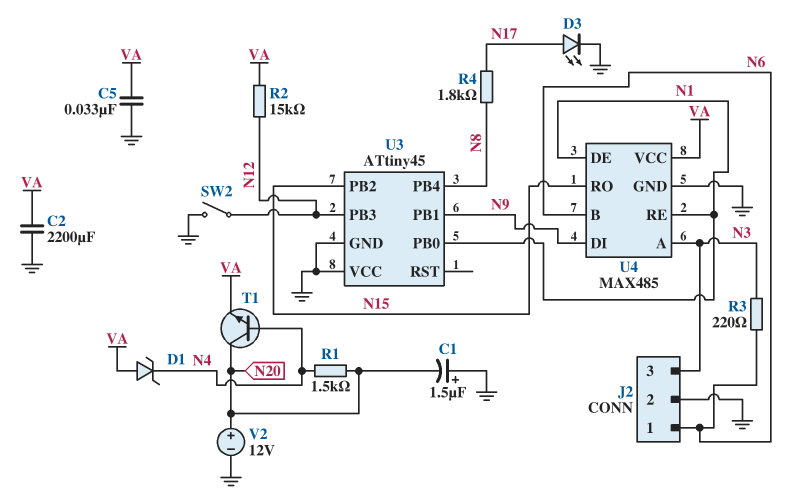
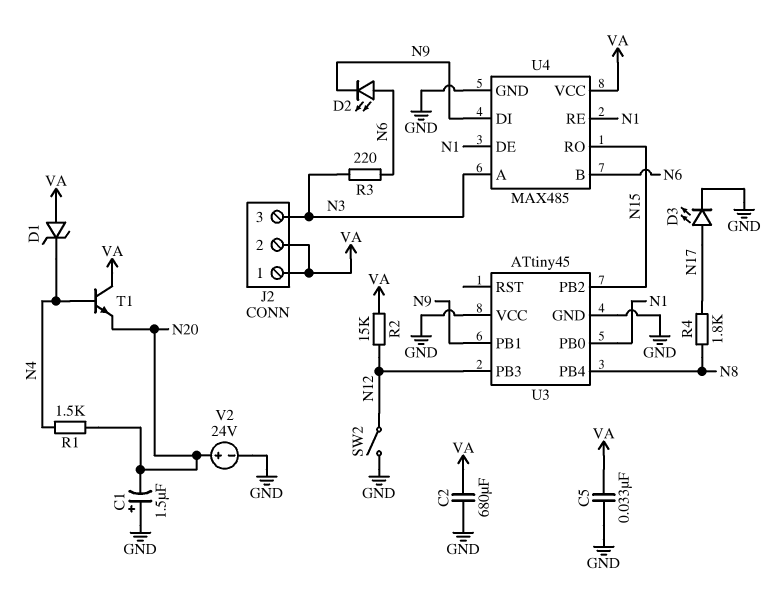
C2: 2200uF (GND, VA) -> 680uF (GND, VA)
D2: none -> LED (A N6, K N9)
J2 pin 1: N6 -> VA
J2 pin 2: GND -> VA
T1: NPN (B N4, C N20, E VA) -> NPN (B N4, C VA, E N20)
V2: 12V (plus N20, minus GND) -> 24V (plus N20, minus GND)

